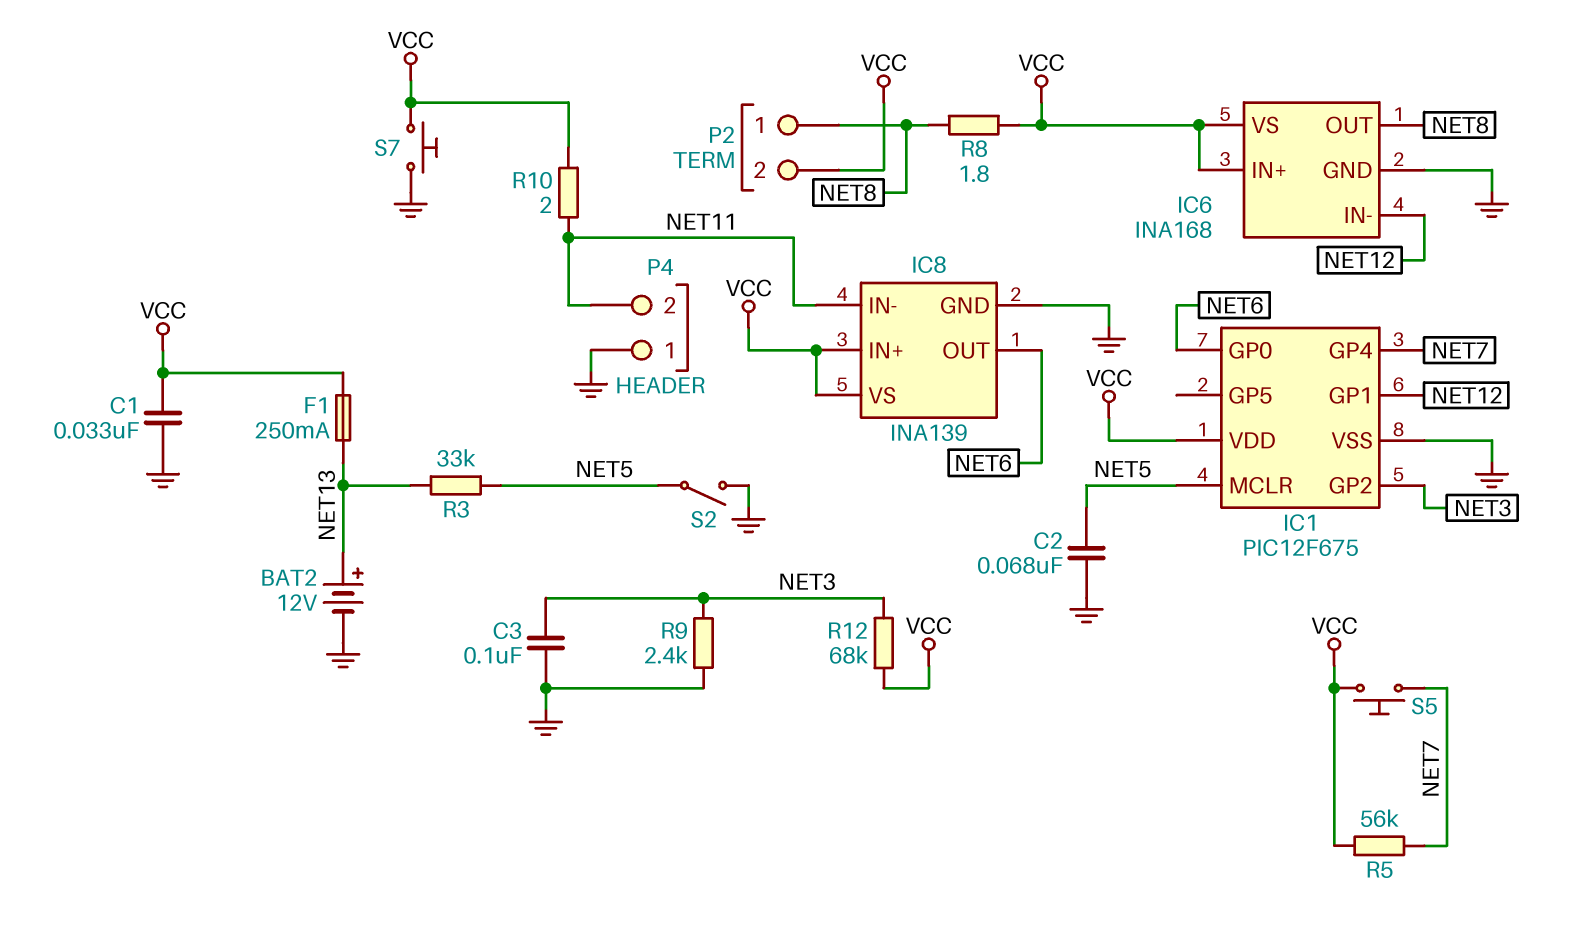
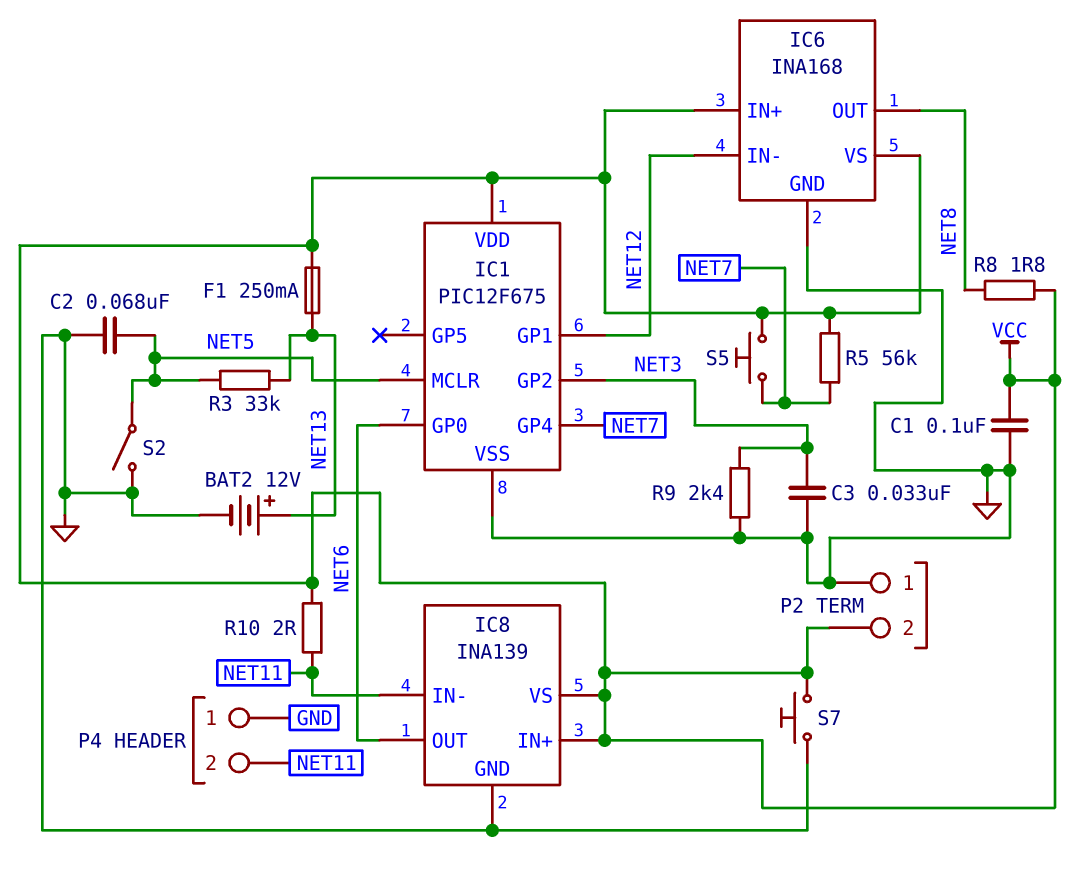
C1: 33nF (GND, VCC) -> 100nF (GND, VCC)
C3: 100nF (GND, NET3) -> 33nF (GND, NET3)
P2 pin 1: NET8 -> GND
R12: 68k (NET3, VCC) -> none

